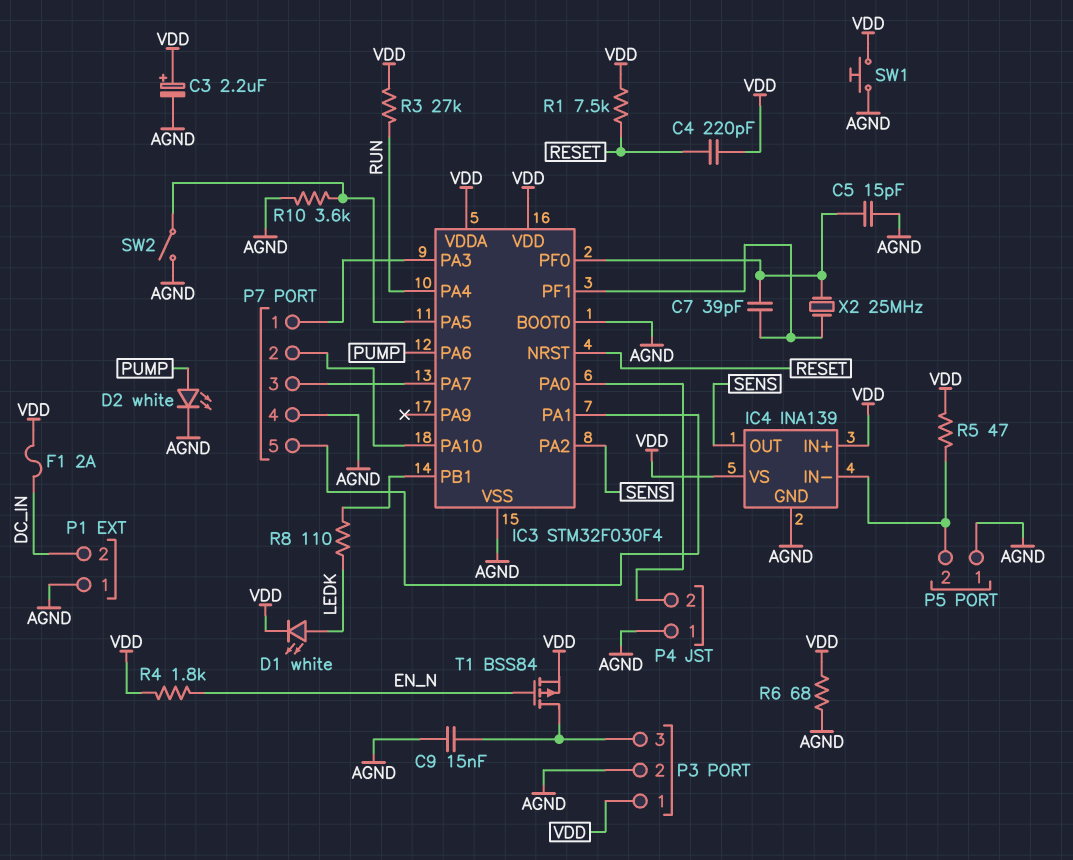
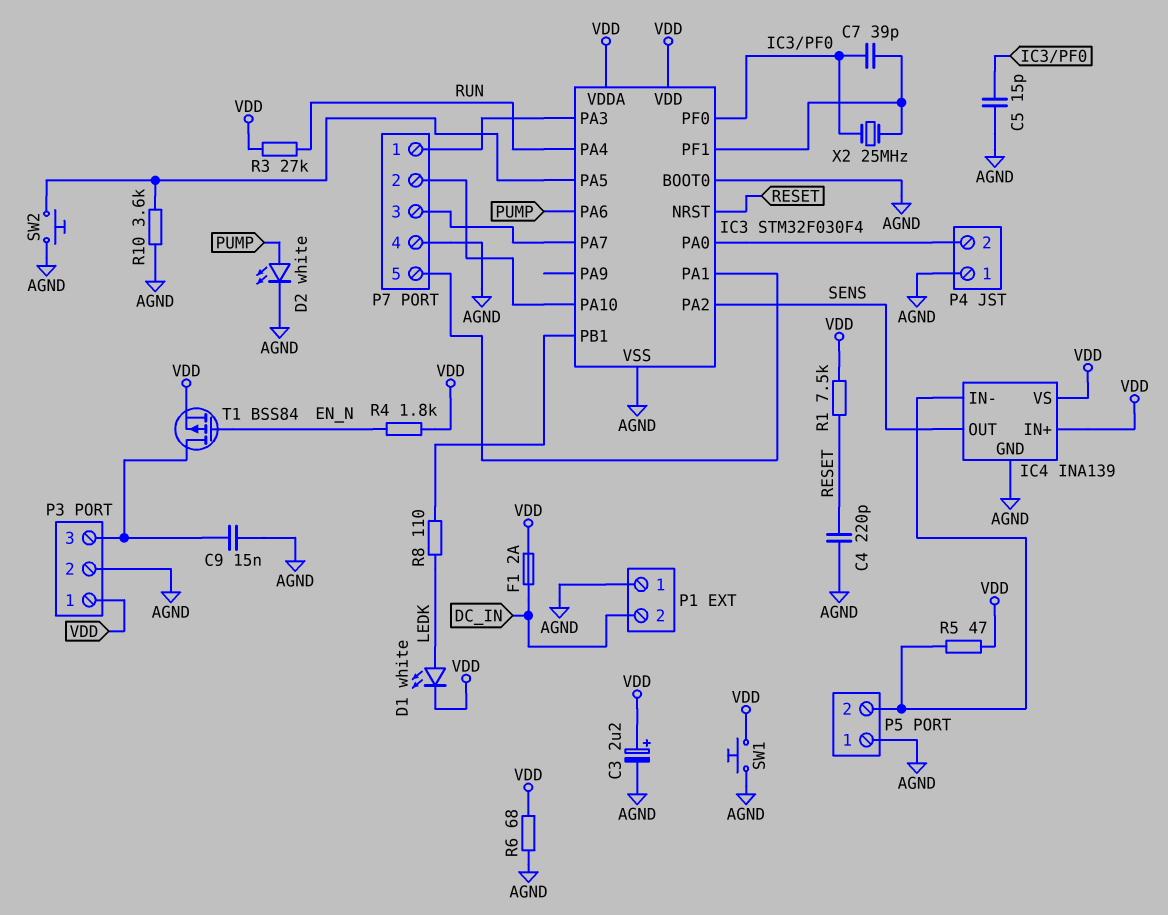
C4: 220pF (RESET, VDD) -> 220pF (AGND, RESET)
SW2: switch (AGND, IC3/PA5) -> button (AGND, IC3/PA5)

